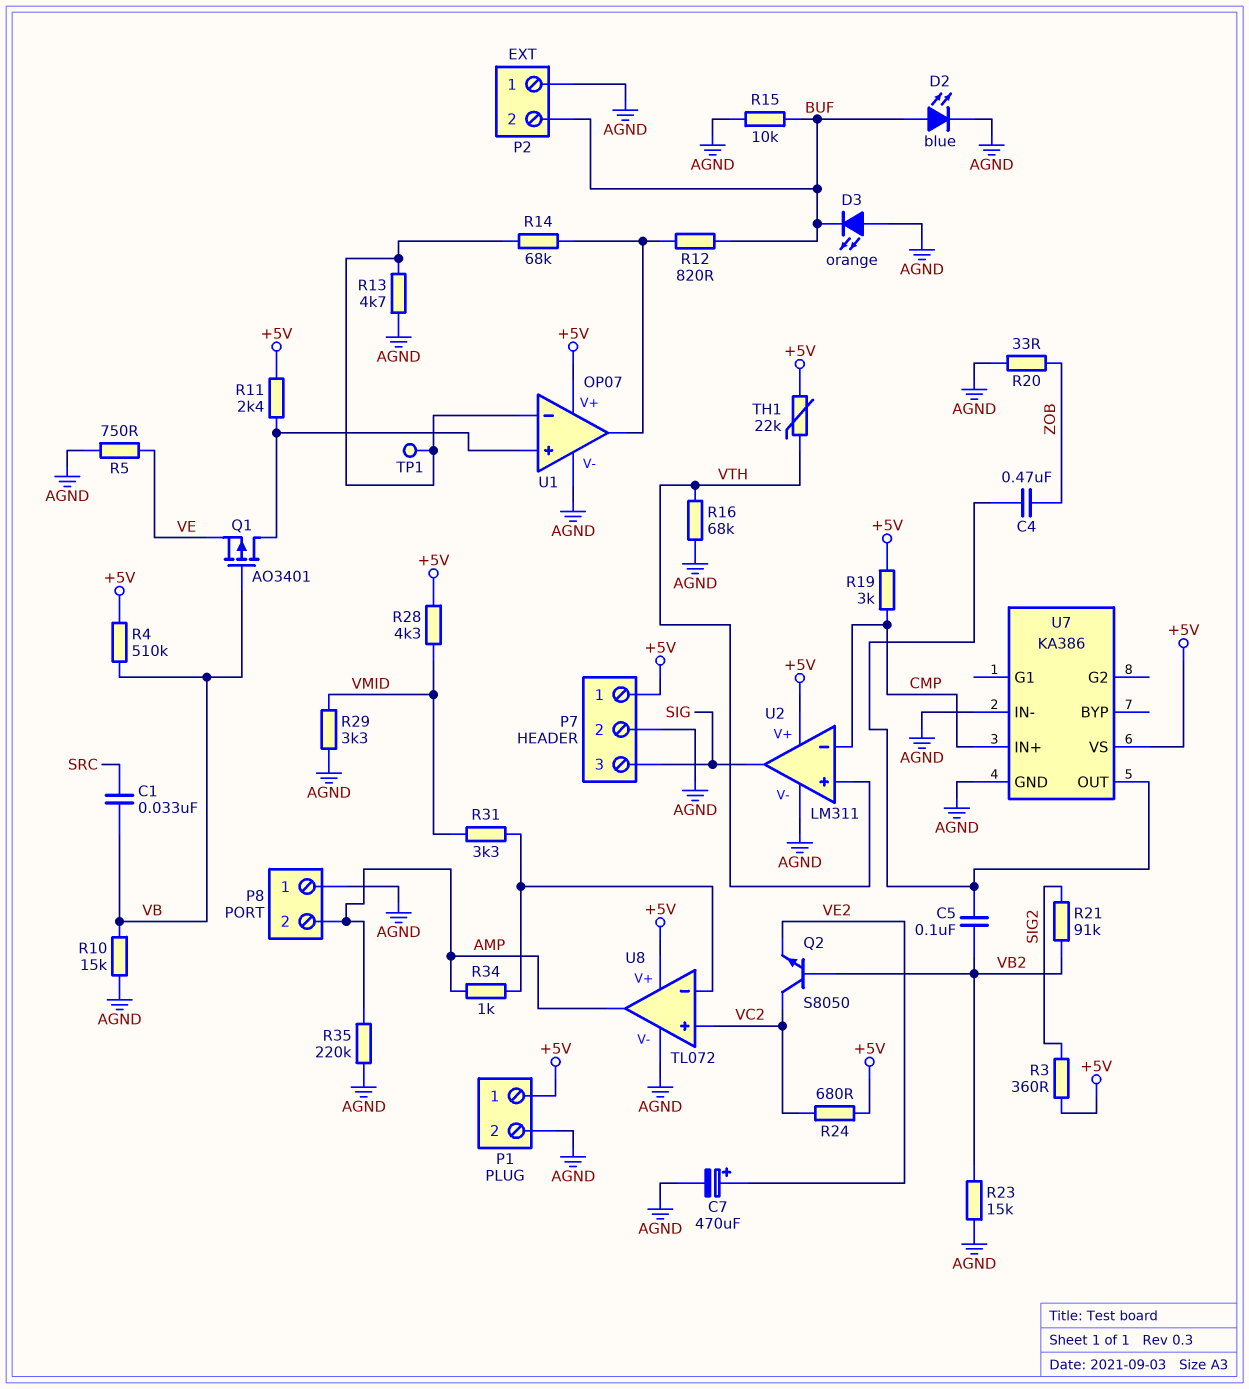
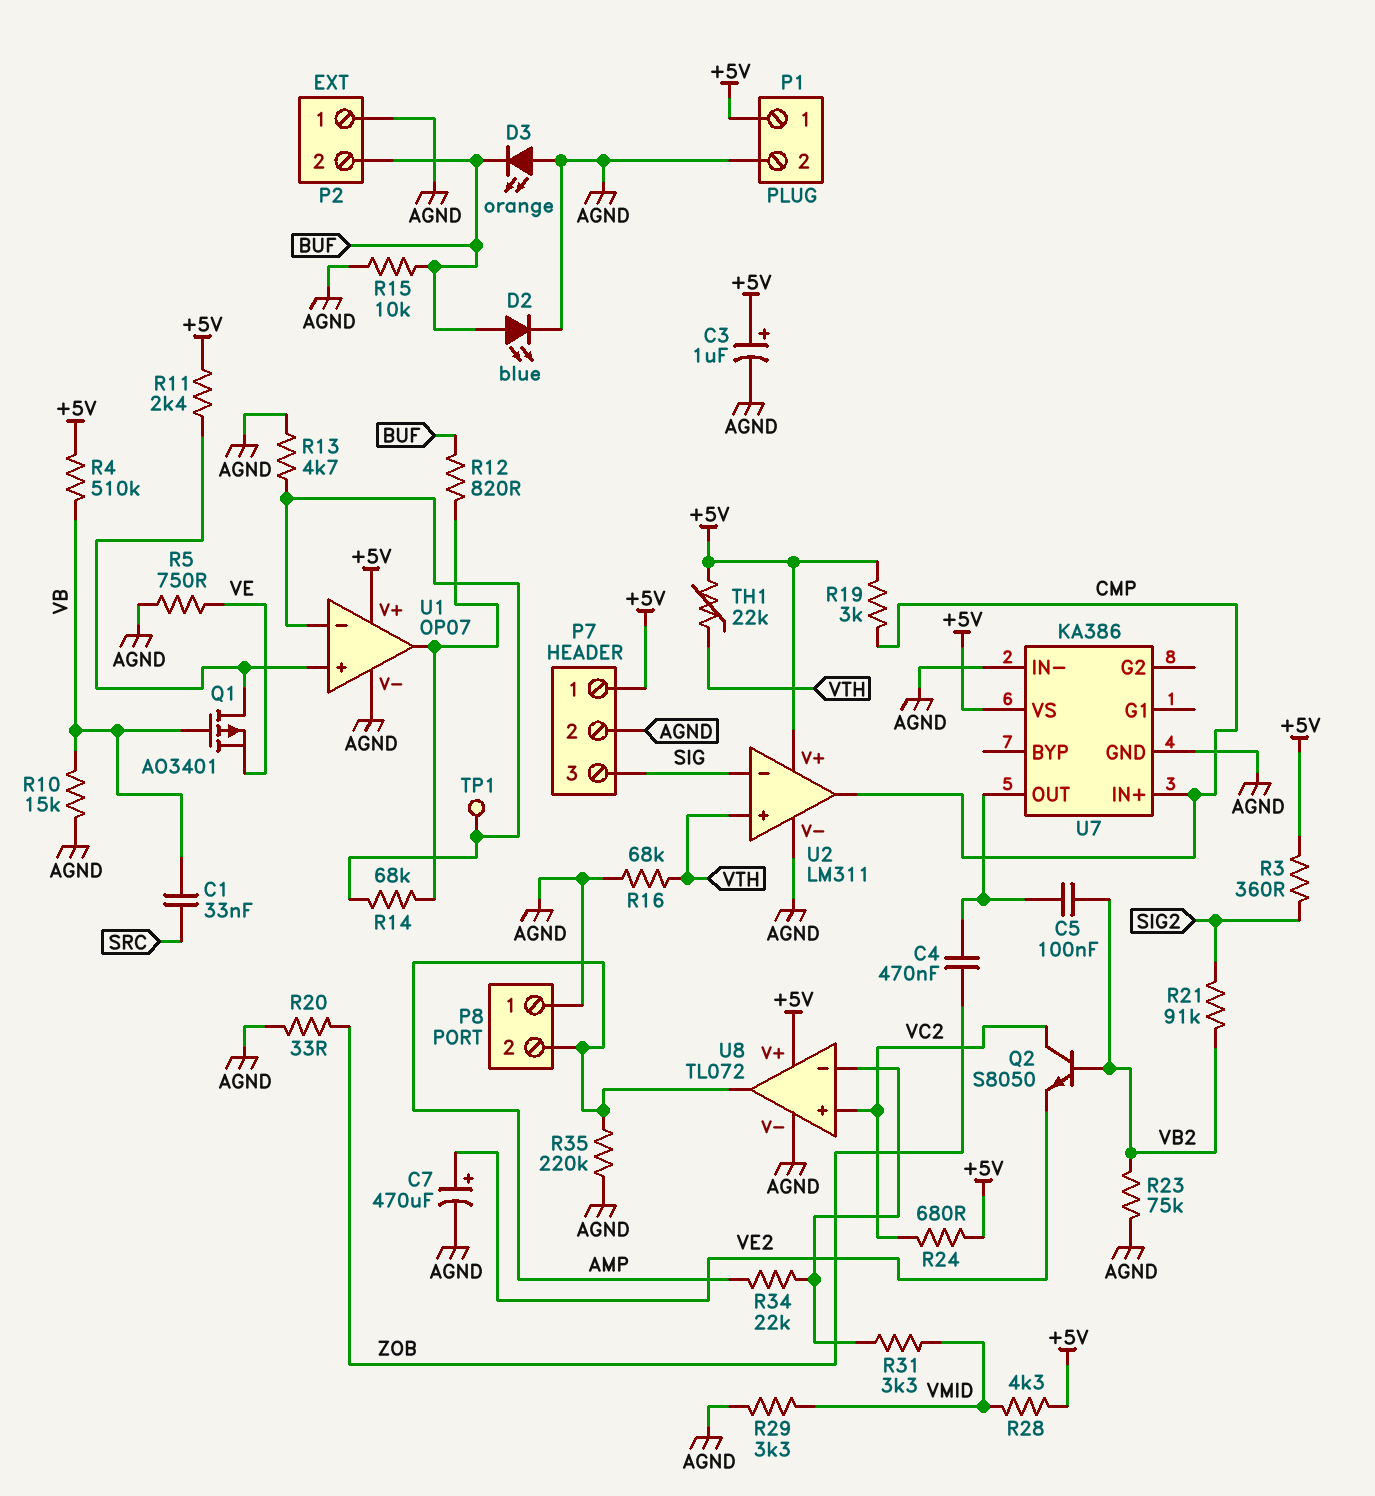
C3: none -> 1uF (plus +5V, minus AGND)
R23: 15k (AGND, VB2) -> 75k (AGND, VB2)
R34: 1k (AMP, U8/in-) -> 22k (AMP, U8/in-)
U2 pin in-: CMP -> SIG
U2 pin out: SIG -> CMP

